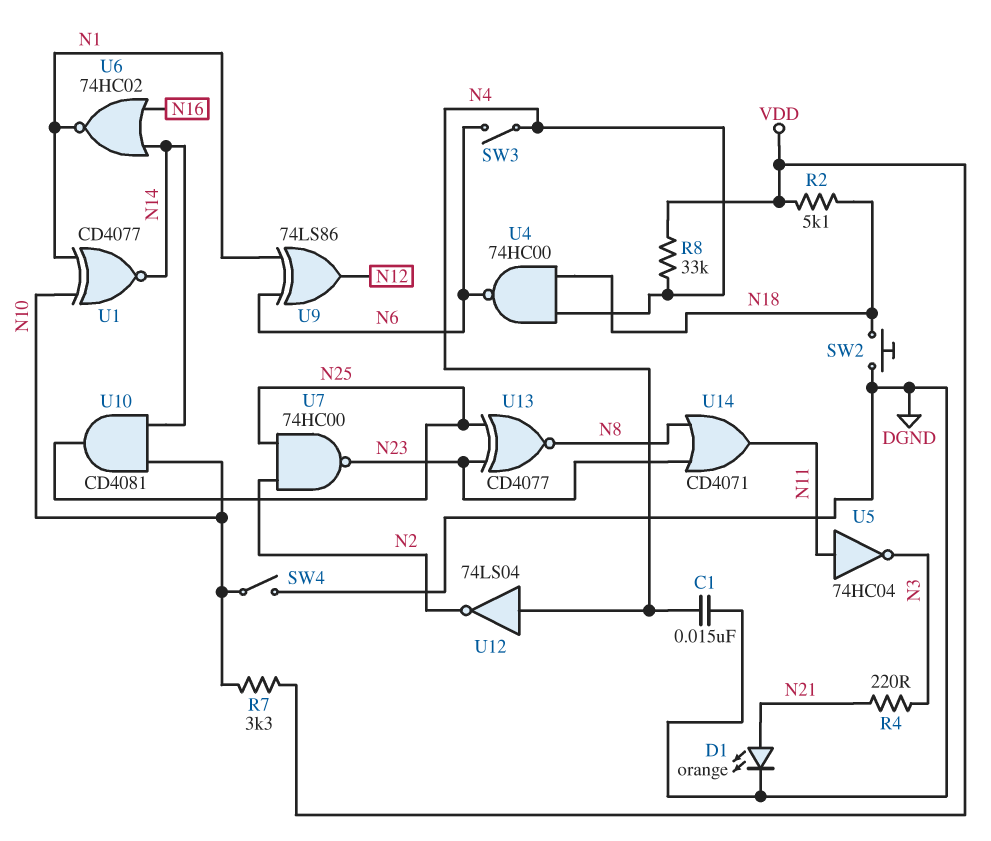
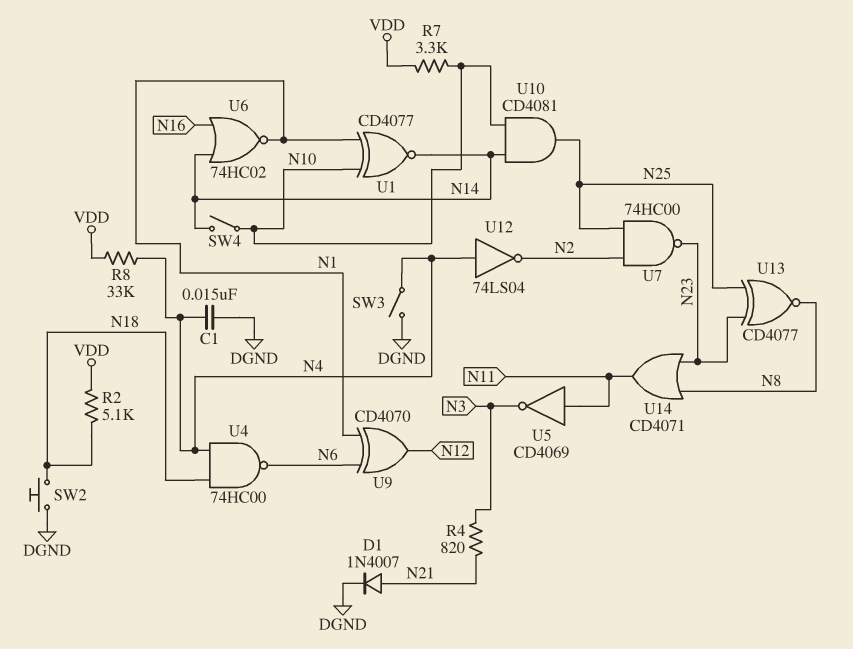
D1: LED orange (A N21, K DGND) -> diode 1N4007 (A N21, K DGND)
R4: 220 (N3, N21) -> 820 (N3, N21)
SW3: switch (N4, N6) -> switch (DGND, N4)
SW4: switch (DGND, N10) -> switch (N10, N14)
U5: NOT 74HC04 (in N11, out N3) -> NOT CD4069 (in N11, out N3)
U9: XOR 74LS86 (in N1, in N6, out N12) -> XOR CD4070 (in N1, in N6, out N12)

